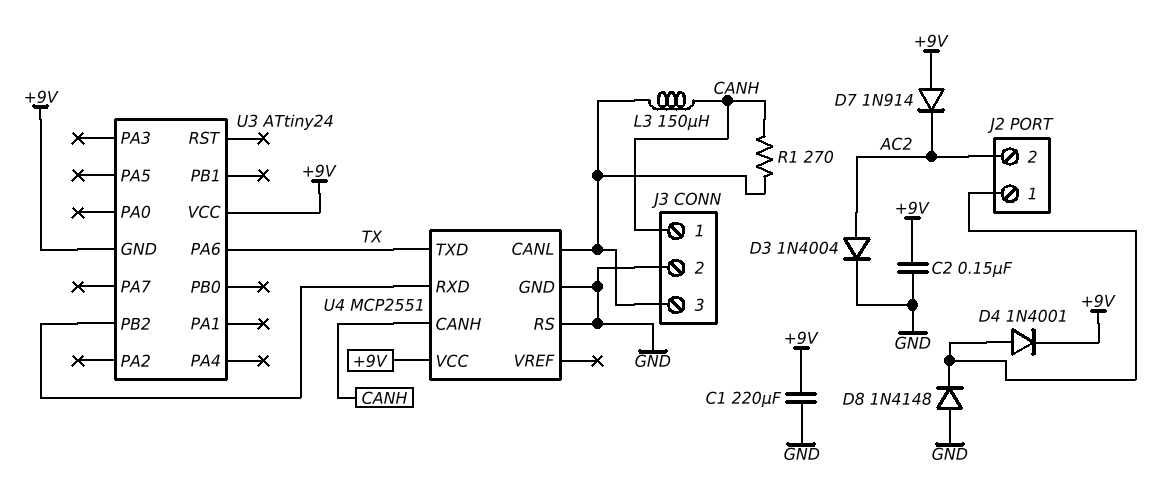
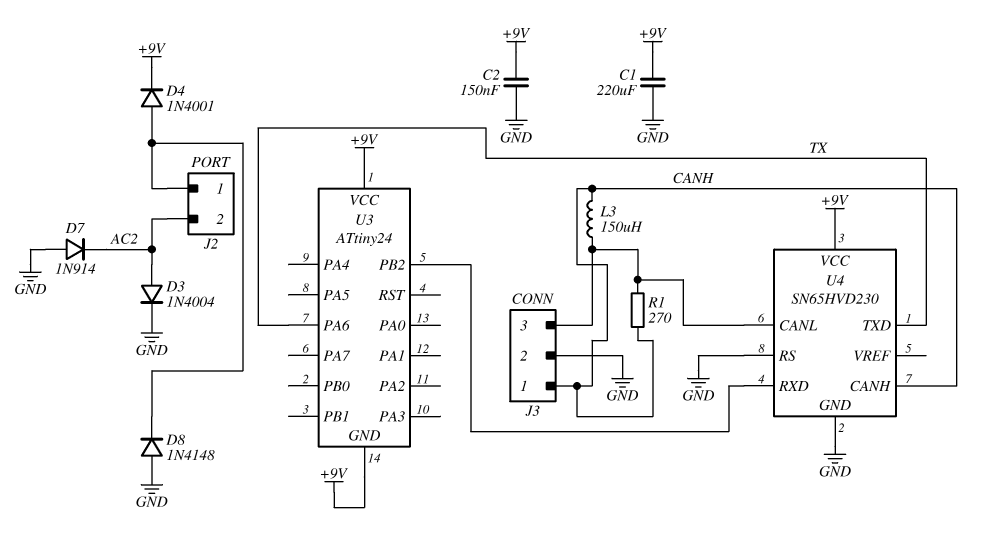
D7: diode 1N914 (A +9V, K AC2) -> diode 1N914 (A GND, K AC2)
U4: MCP2551 -> SN65HVD230

